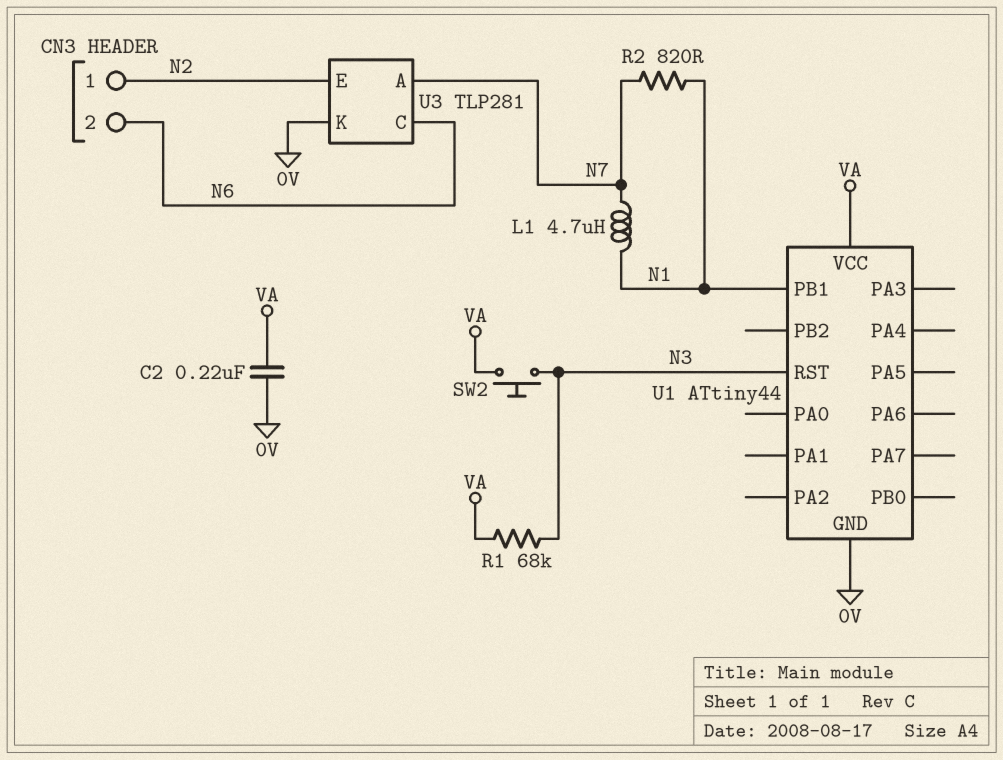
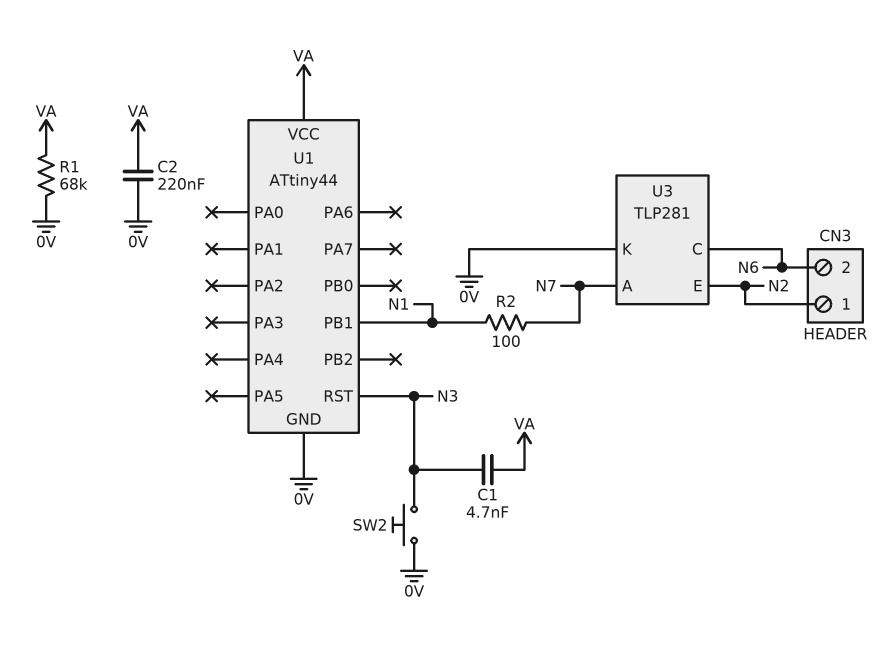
C1: none -> 4.7nF (N3, VA)
L1: 4.7uH (N1, N7) -> none
R1: 68k (N3, VA) -> 68k (0V, VA)
R2: 820 (N1, N7) -> 100 (N1, N7)
SW2: button (N3, VA) -> button (0V, N3)

